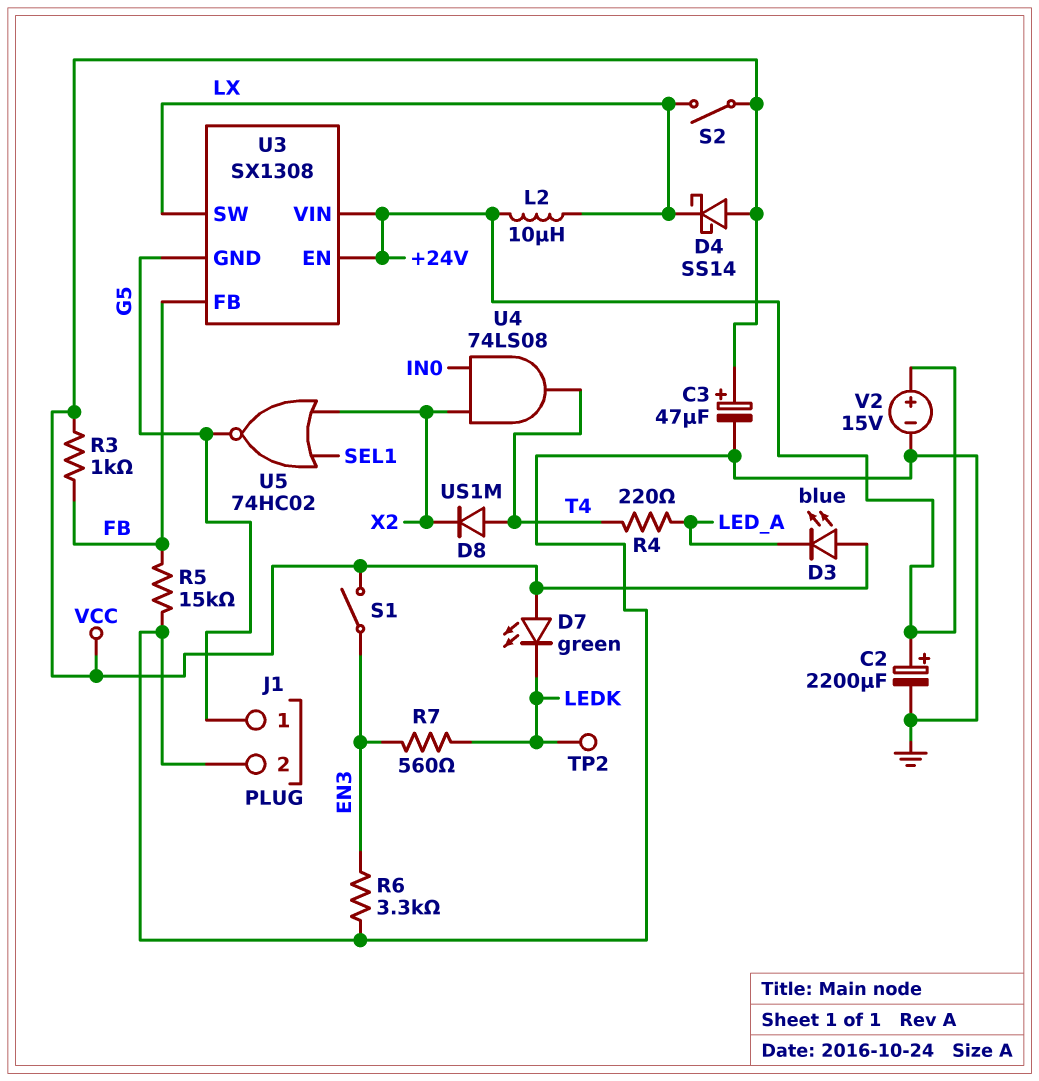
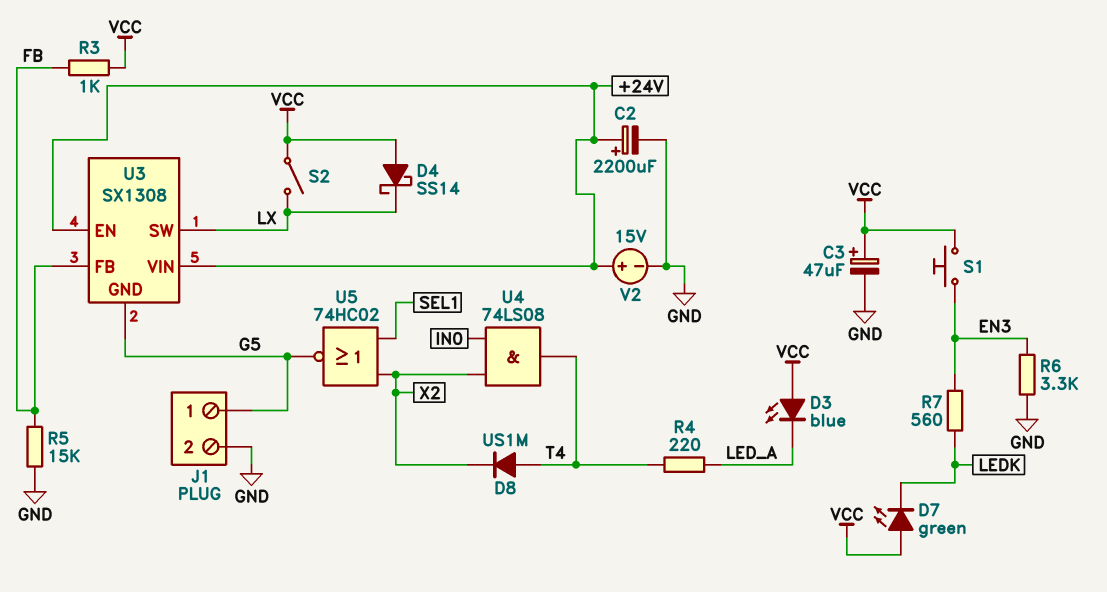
L2: 10uH (+24V, LX) -> none
S1: switch (EN3, VCC) -> button (EN3, VCC)
TP2: test point (LEDK) -> none

